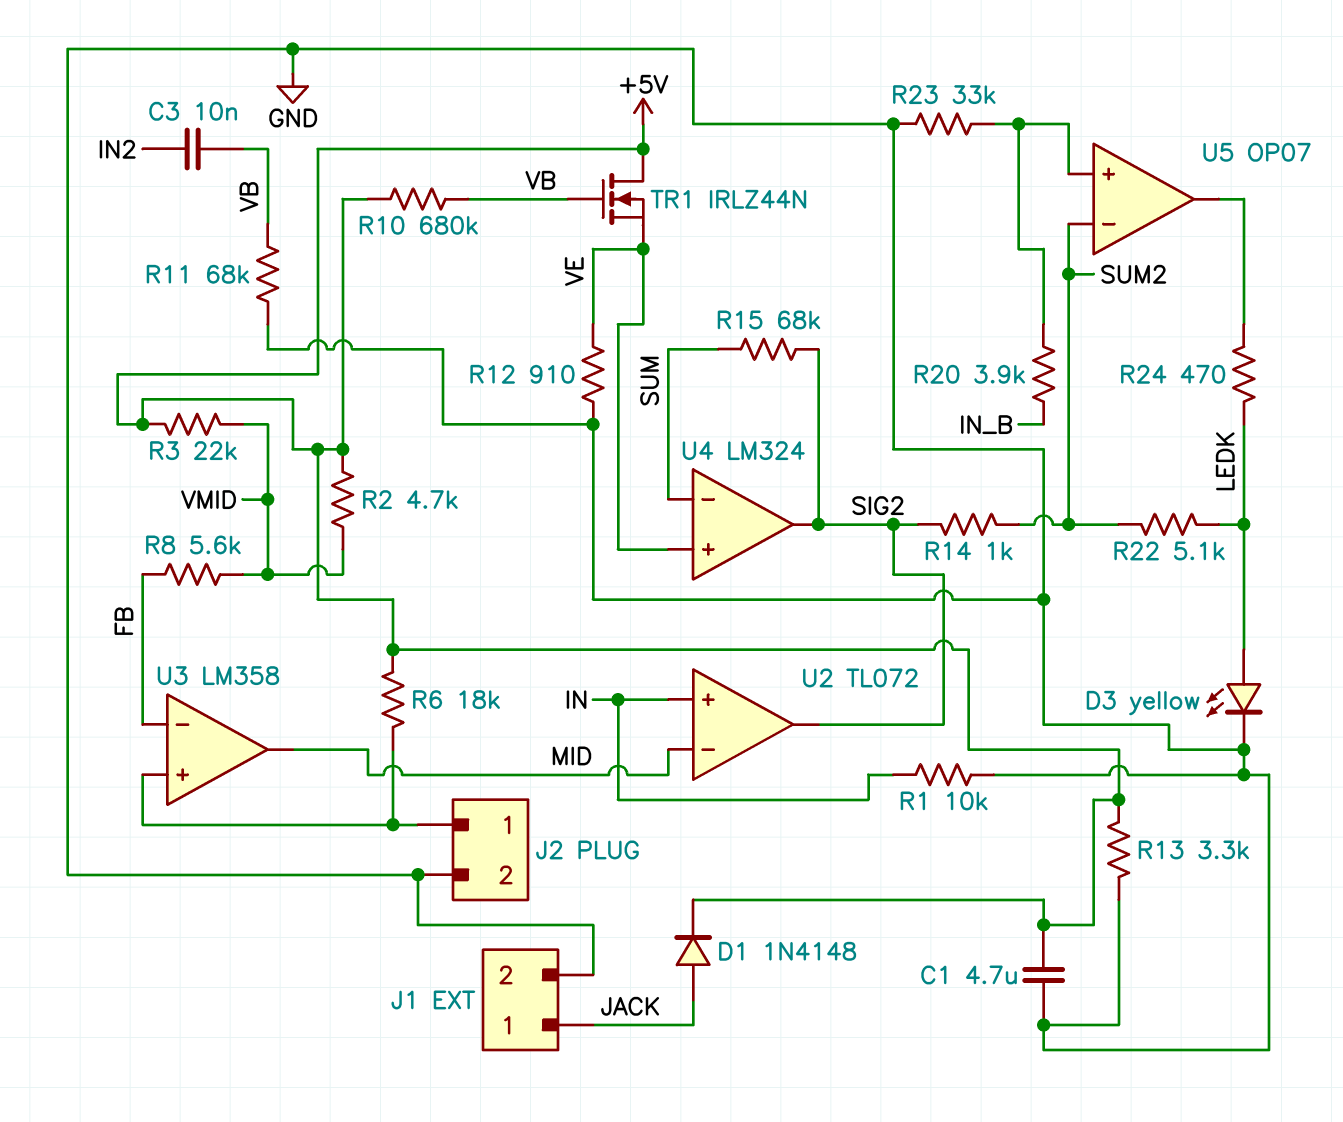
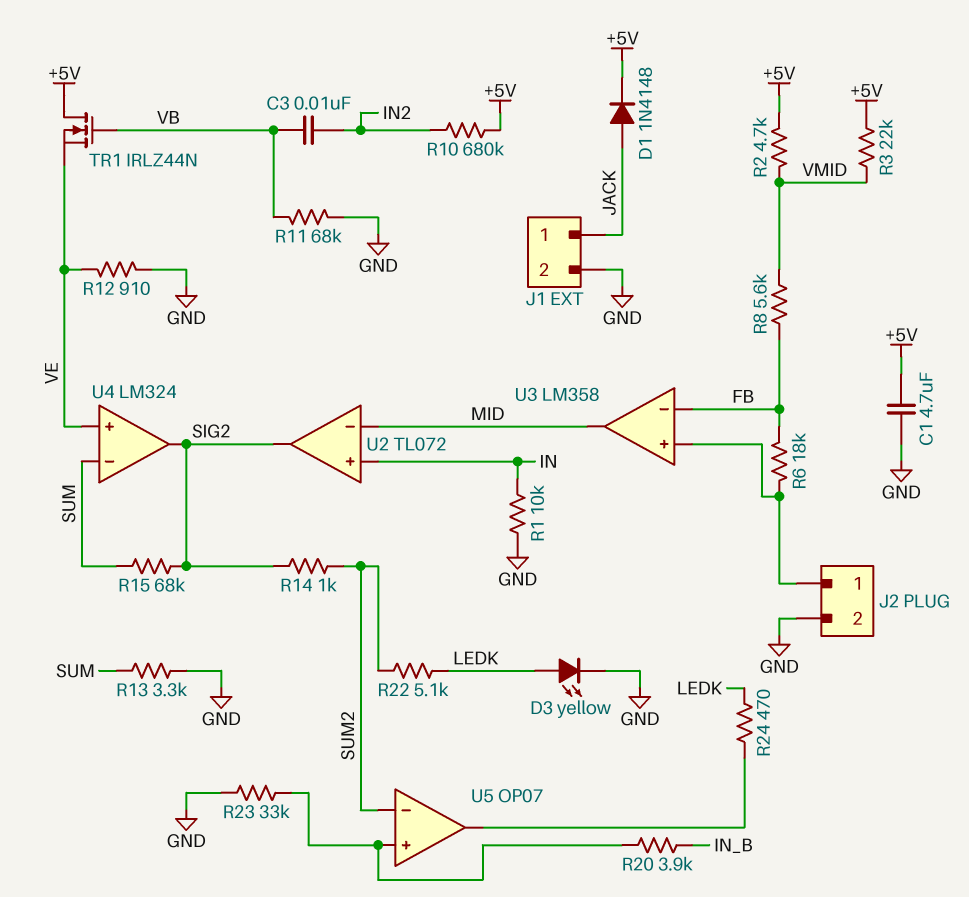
R6: 18k (+5V, J2/1) -> 18k (FB, J2/1)
R10: 680k (+5V, VB) -> 680k (+5V, IN2)
R13: 3.3k (+5V, GND) -> 3.3k (GND, SUM)

